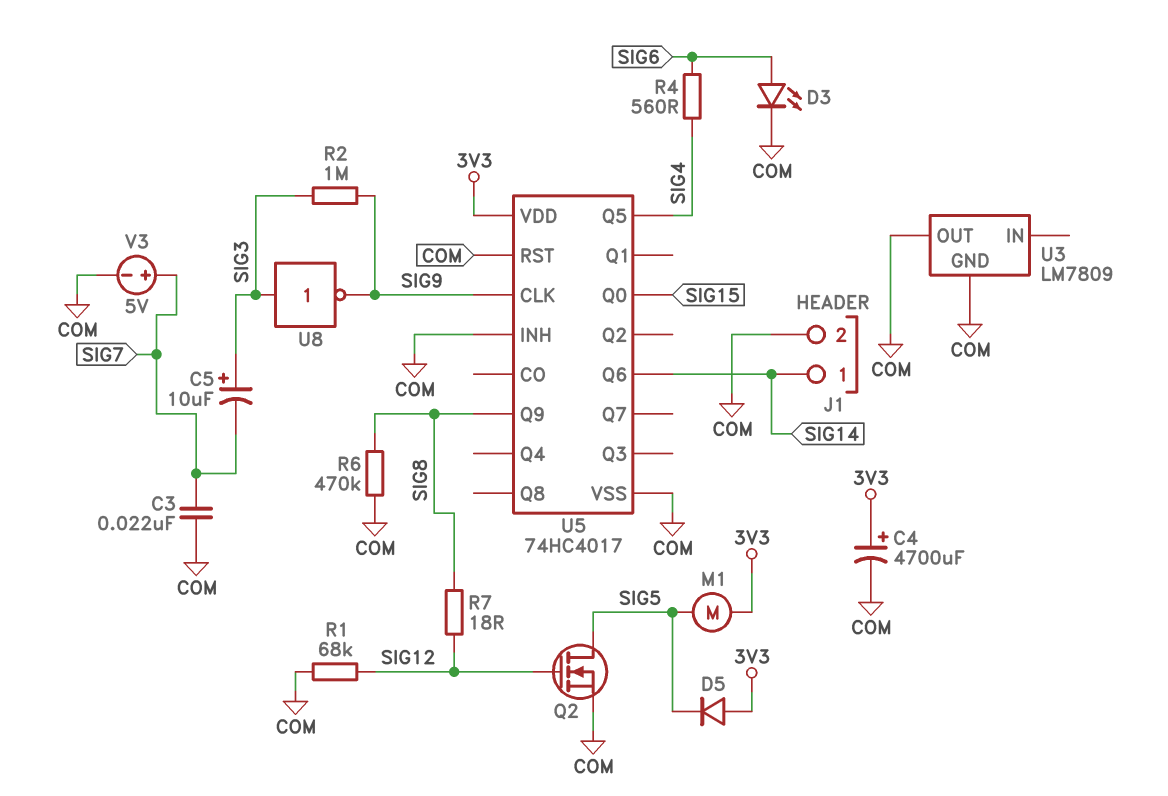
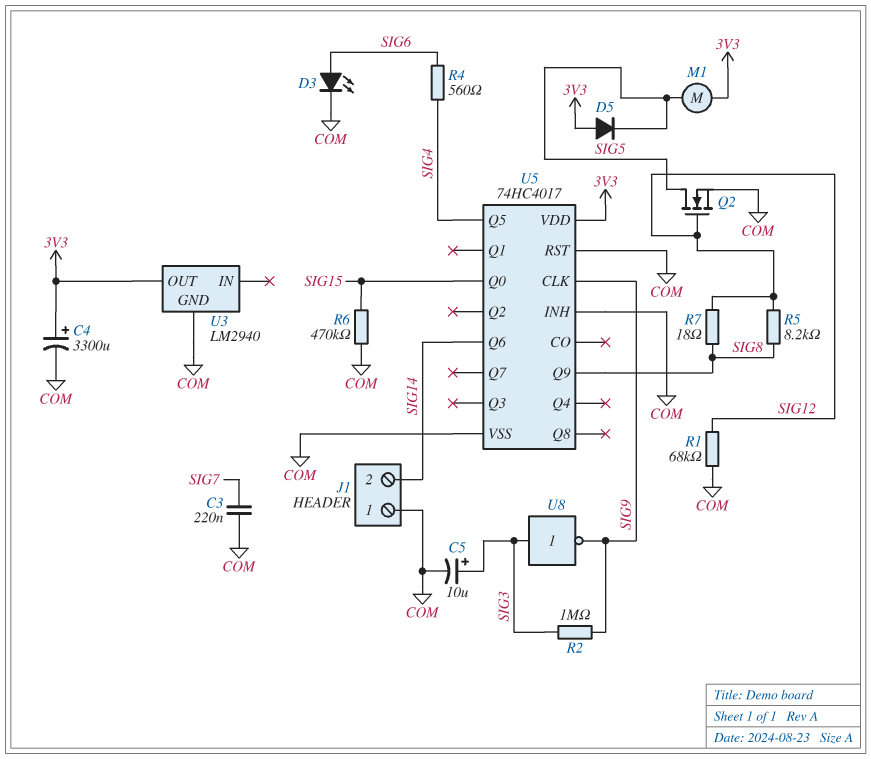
C3: 22nF (COM, SIG7) -> 220nF (COM, SIG7)
C4: 4700uF (plus 3V3, minus COM) -> 3300uF (plus 3V3, minus COM)
C5: 10uF (plus SIG3, minus SIG7) -> 10uF (plus SIG3, minus COM)
J1 pin 1: SIG14 -> COM
J1 pin 2: COM -> SIG14
R5: none -> 8.2k (SIG8, SIG12)
R6: 470k (COM, SIG8) -> 470k (COM, SIG15)
U3: LM7809 -> LM2940
U3 pin OUT: COM -> 3V3
V3: 5V (plus SIG7, minus COM) -> none

